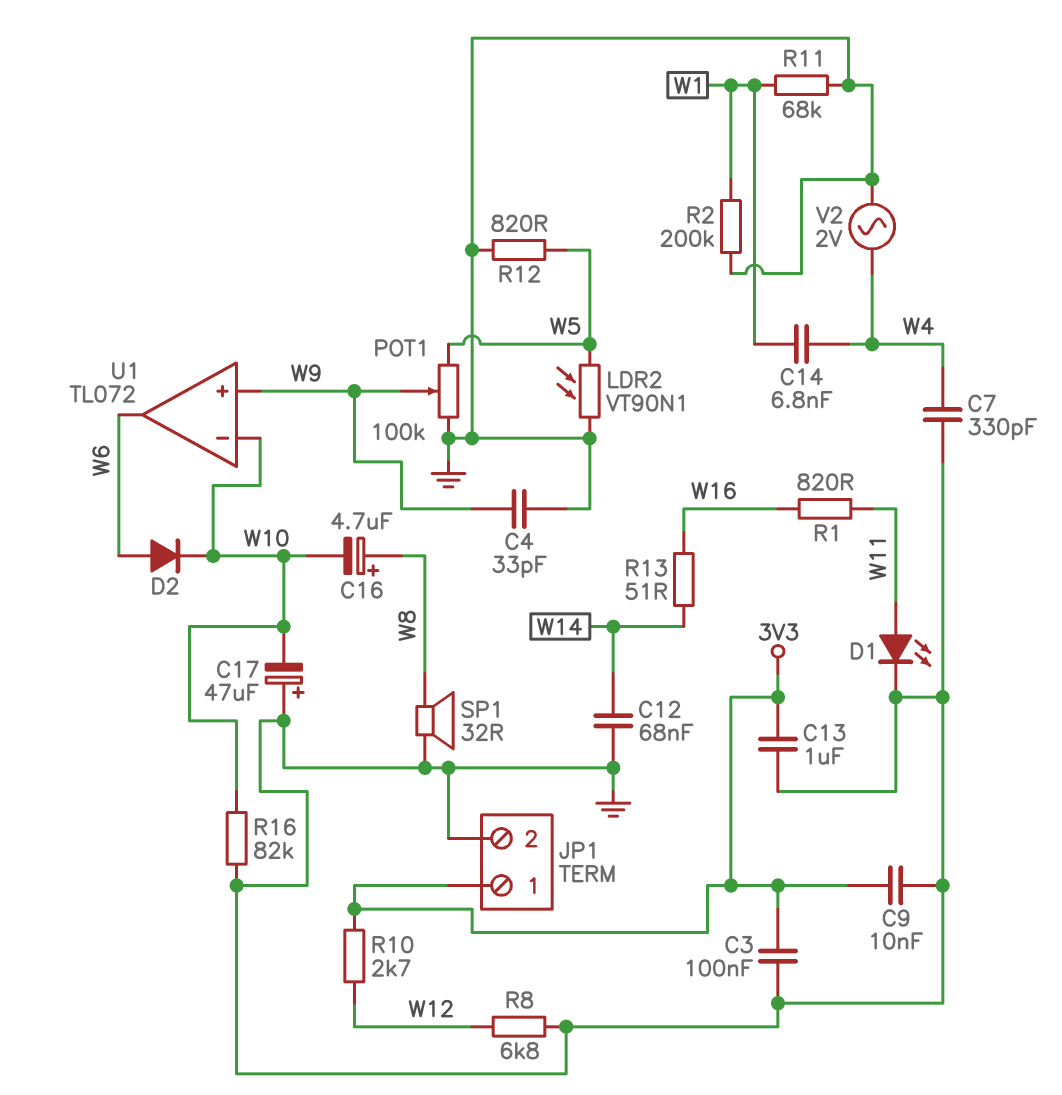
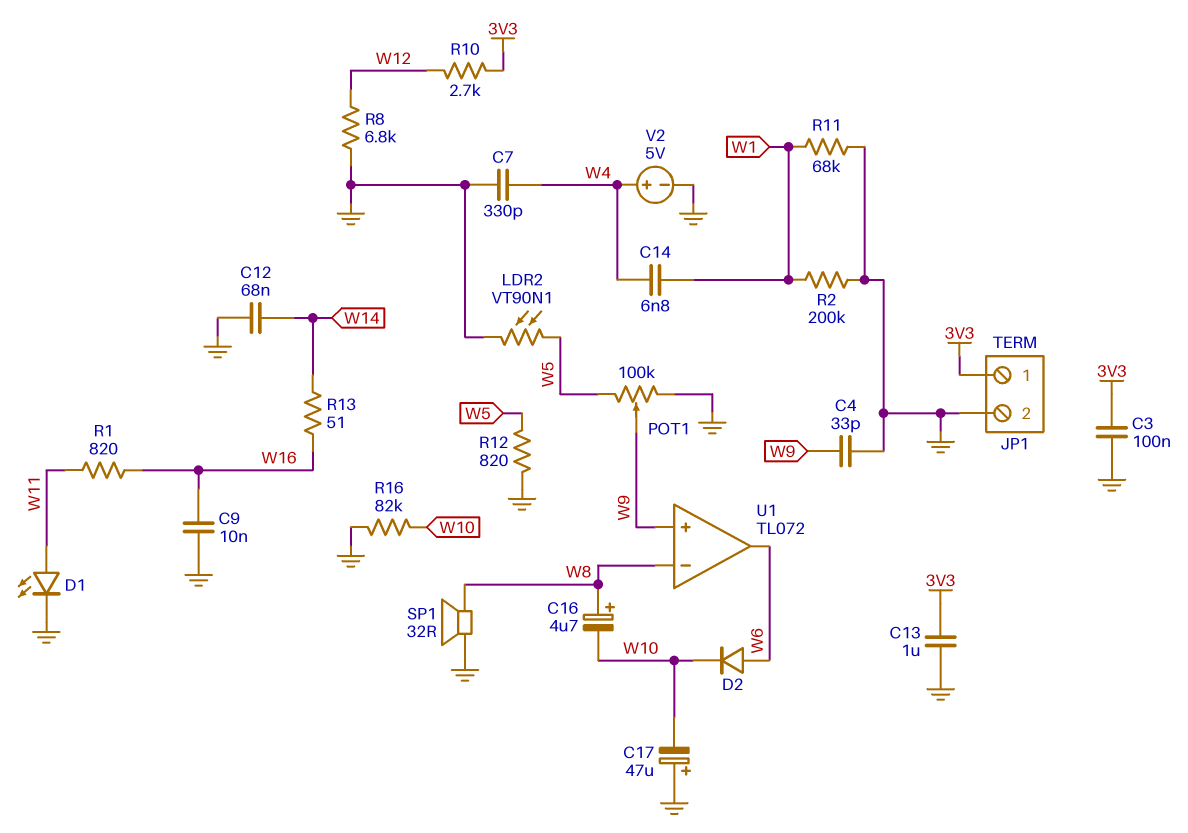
C9: 10nF (3V3, GND) -> 10nF (GND, W16)
U1 pin in-: W10 -> W8
V2: AC 2V (GND, W4) -> 5V (plus W4, minus GND)

